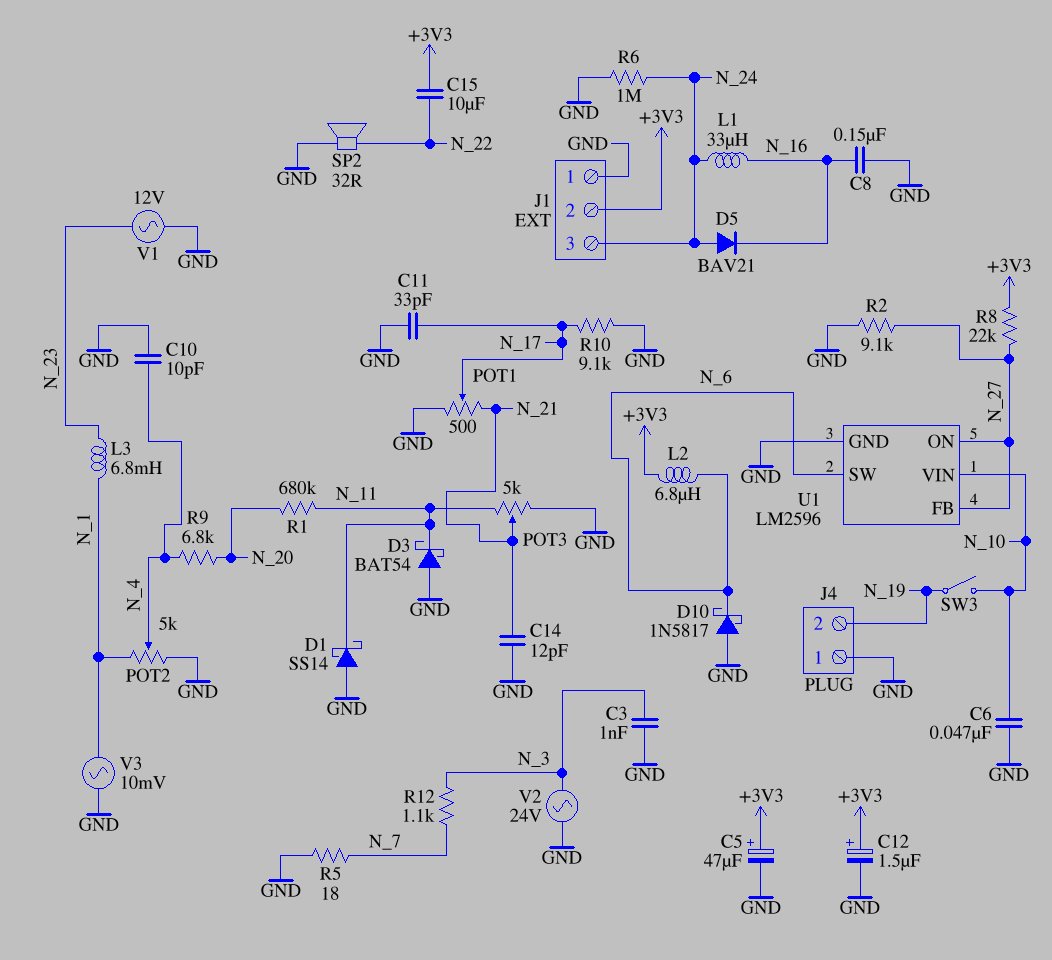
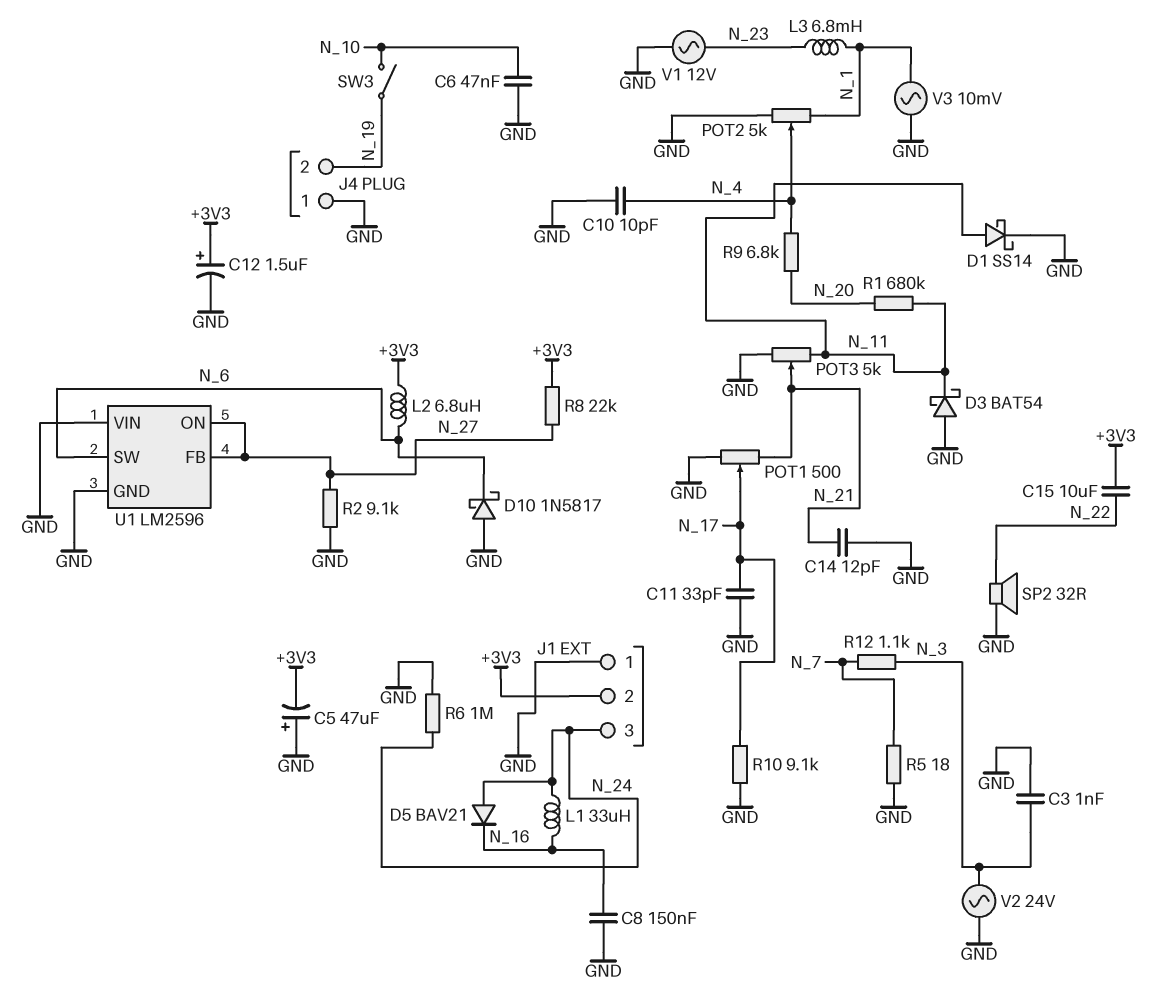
C5: 47uF (plus +3V3, minus GND) -> 47uF (plus GND, minus +3V3)
D1: schottky SS14 (A GND, K N_11) -> schottky SS14 (A N_11, K GND)
U1 pin VIN: N_10 -> GND

